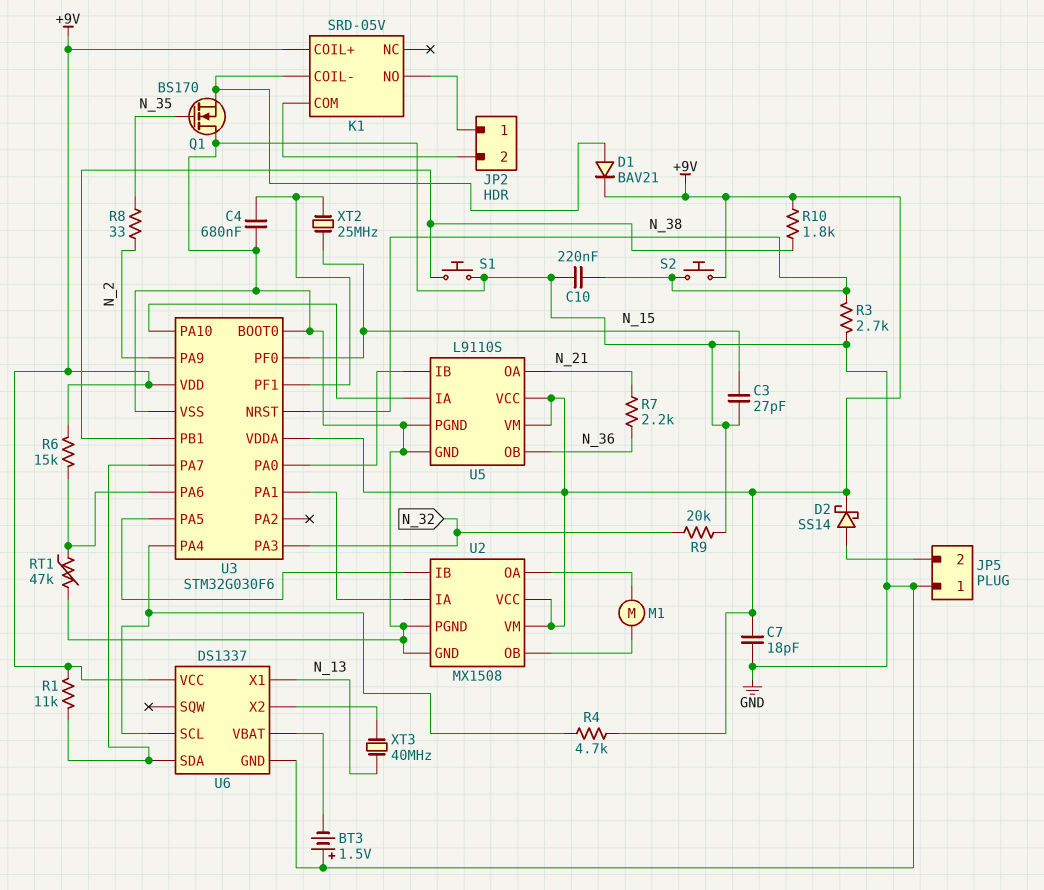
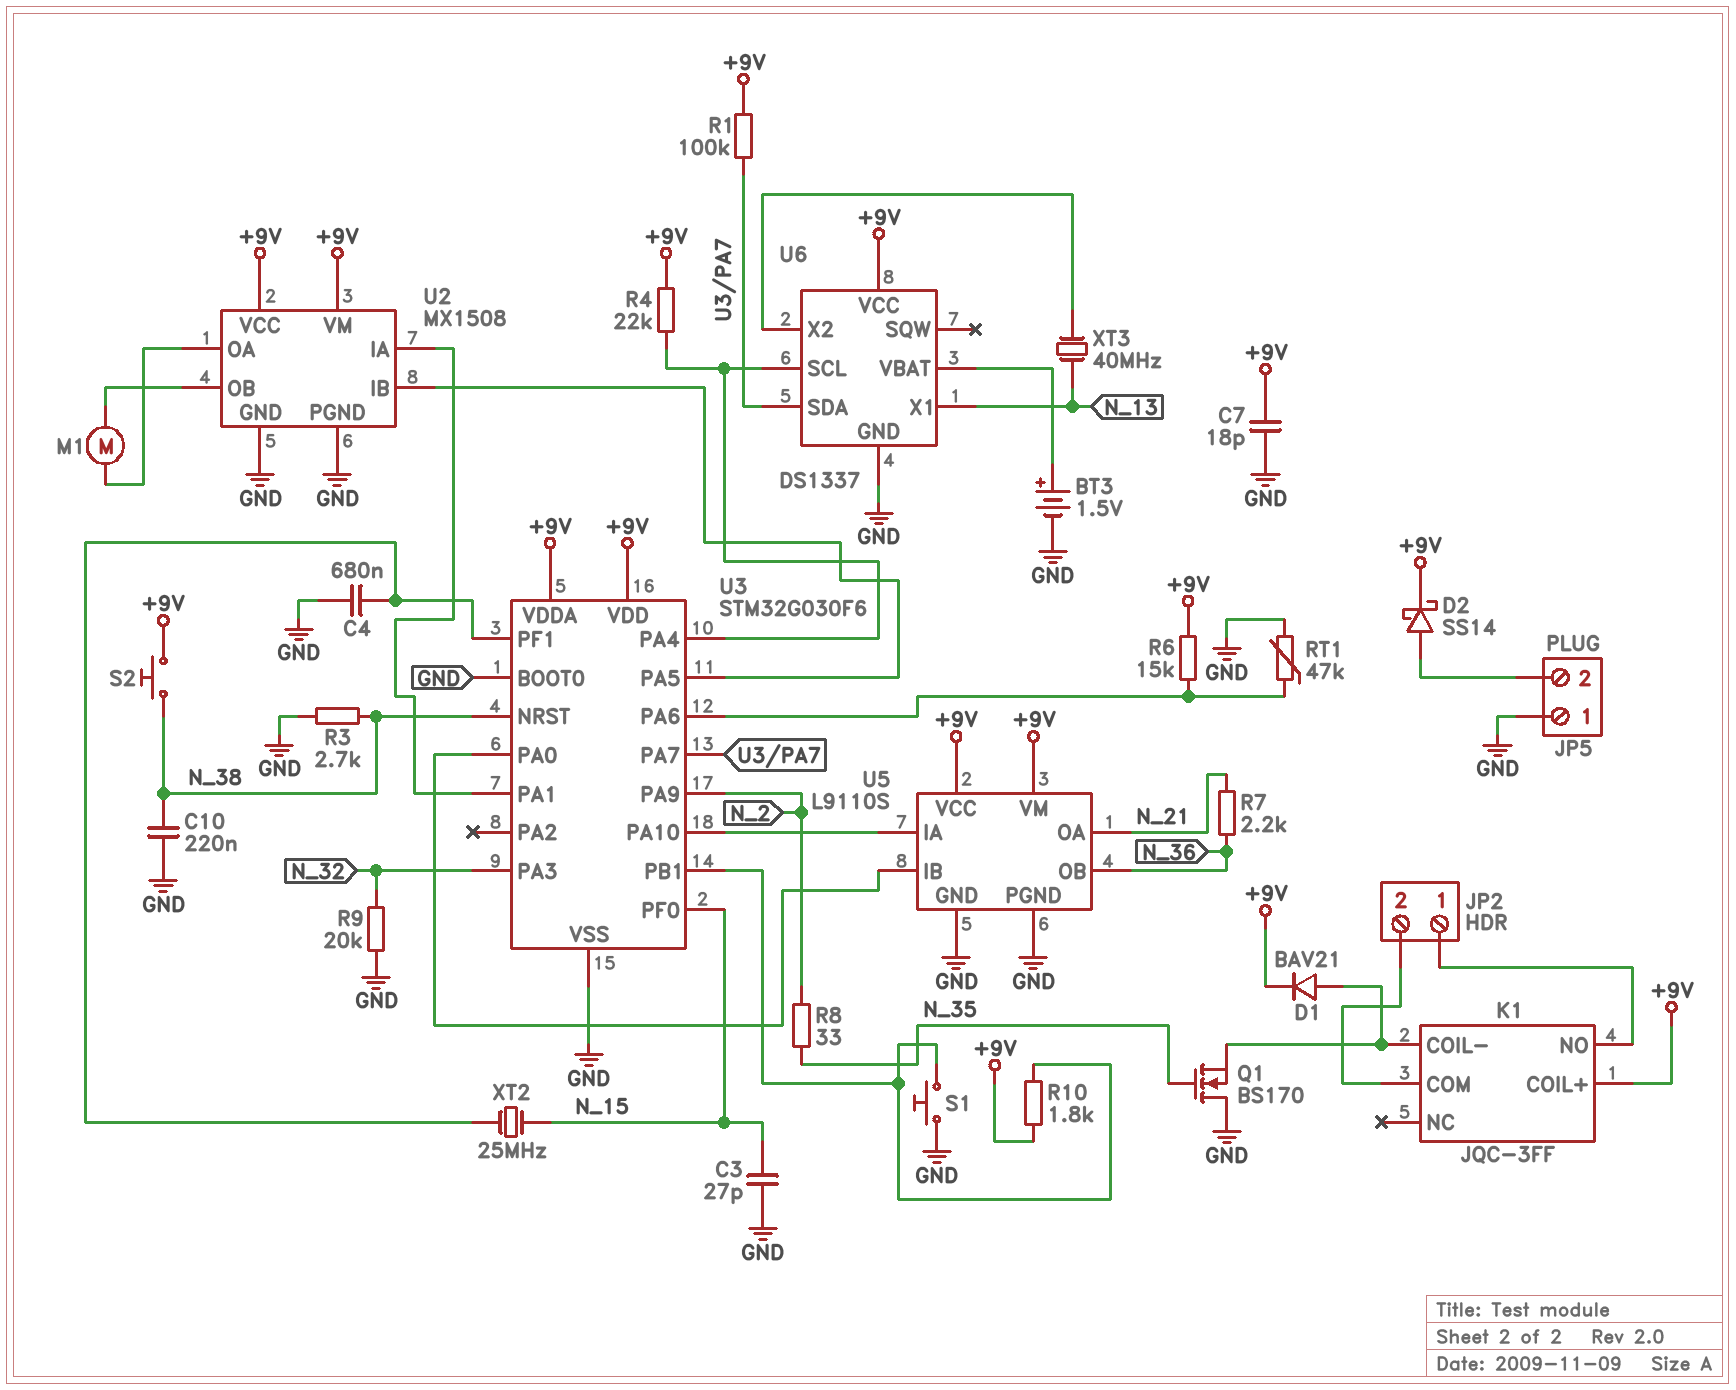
BT3: 1.5V (plus GND, minus U6/VBAT) -> 1.5V (plus U6/VBAT, minus GND)
K1: SRD-05V -> JQC-3FF
R1: 11k (+9V, U3/PA7) -> 100k (+9V, U3/PA7)
R4: 4.7k (+9V, U3/PA4) -> 22k (+9V, U3/PA4)

